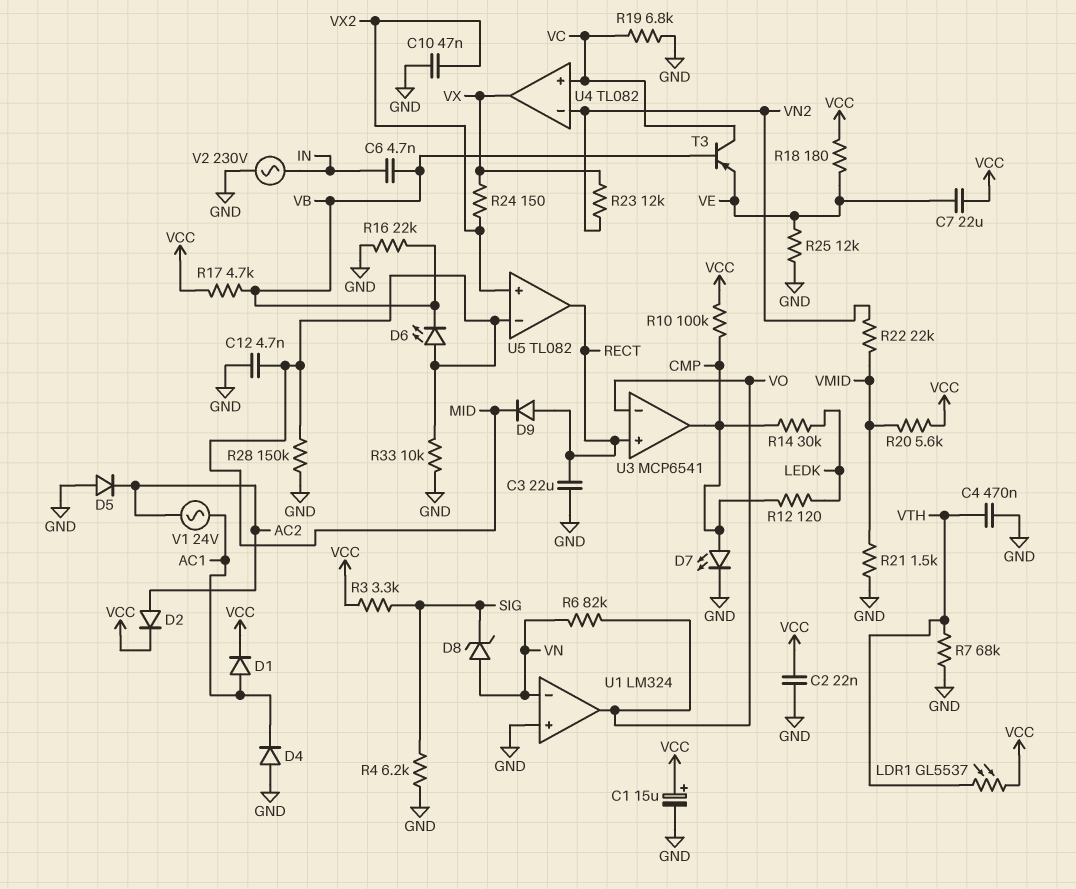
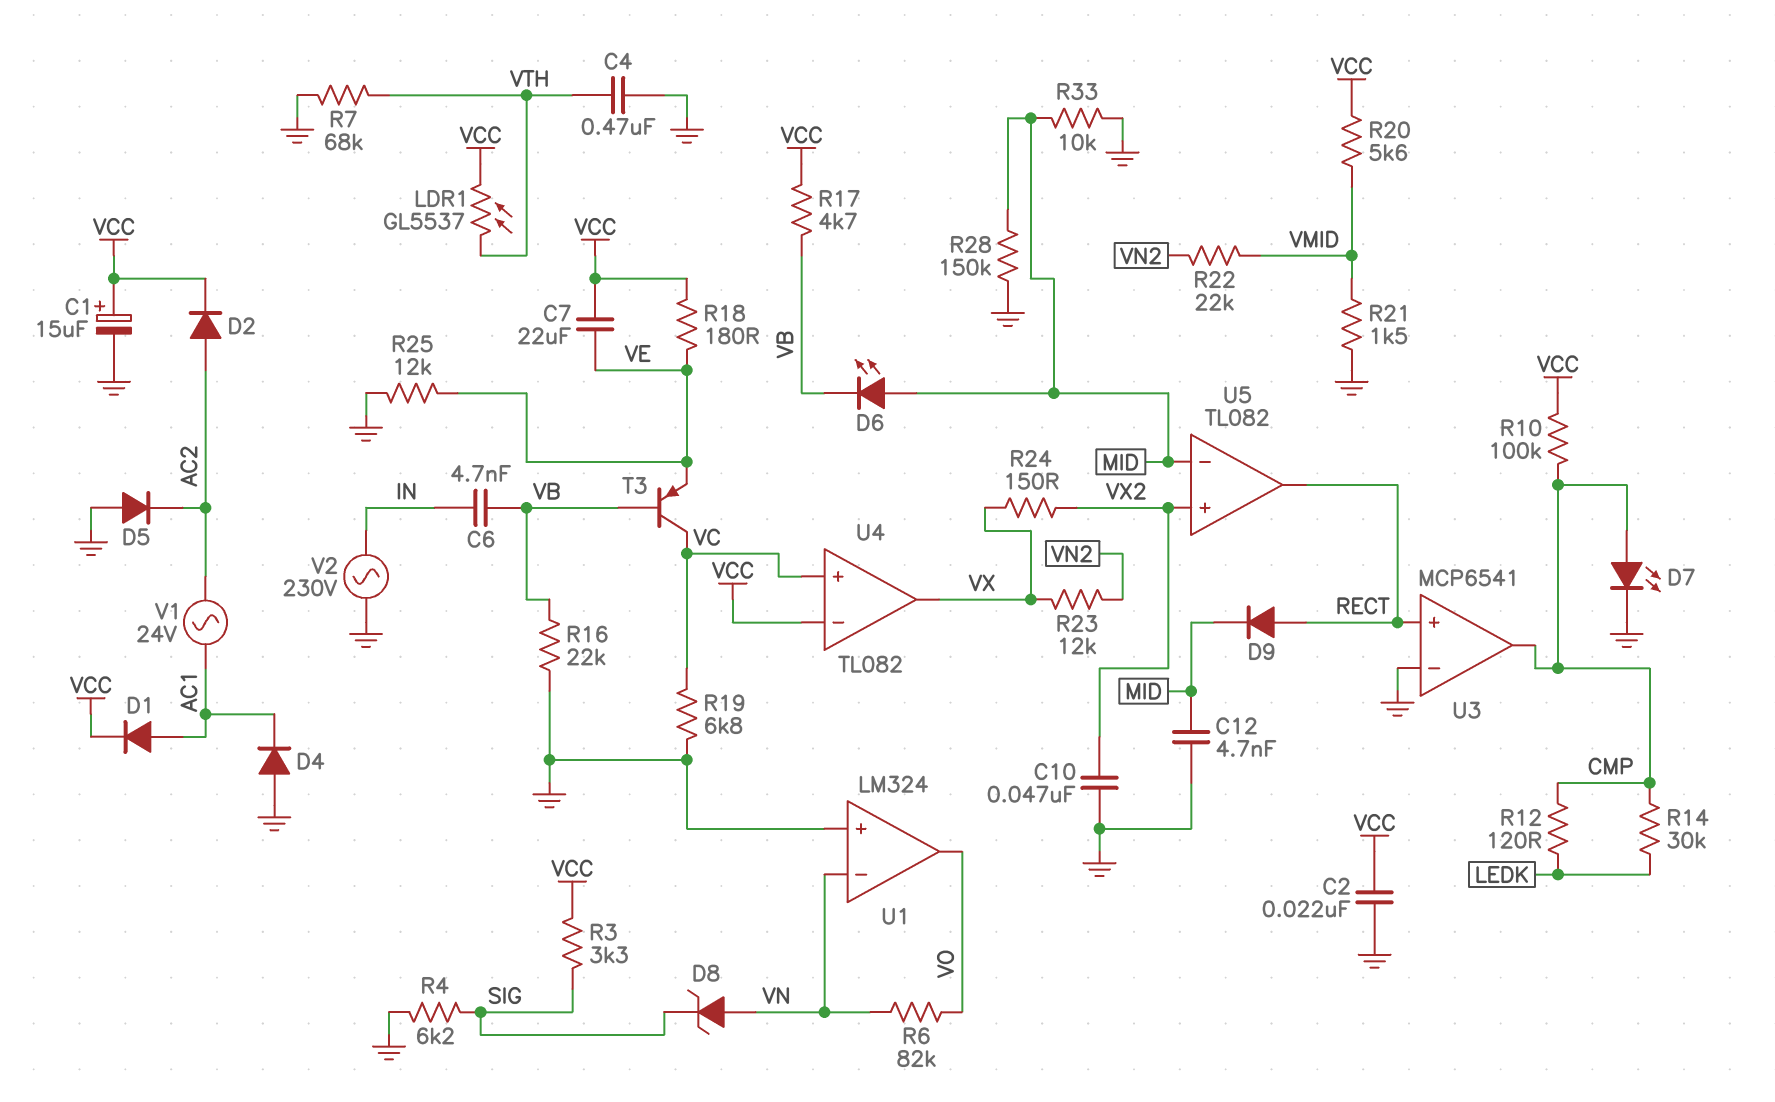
C3: 22uF (GND, RECT) -> none
U3 pin in-: VO -> GND
U4 pin in-: VN2 -> VCC

